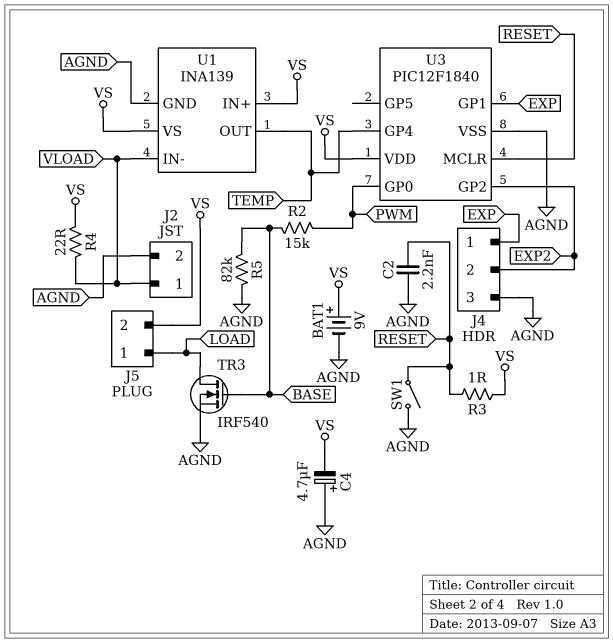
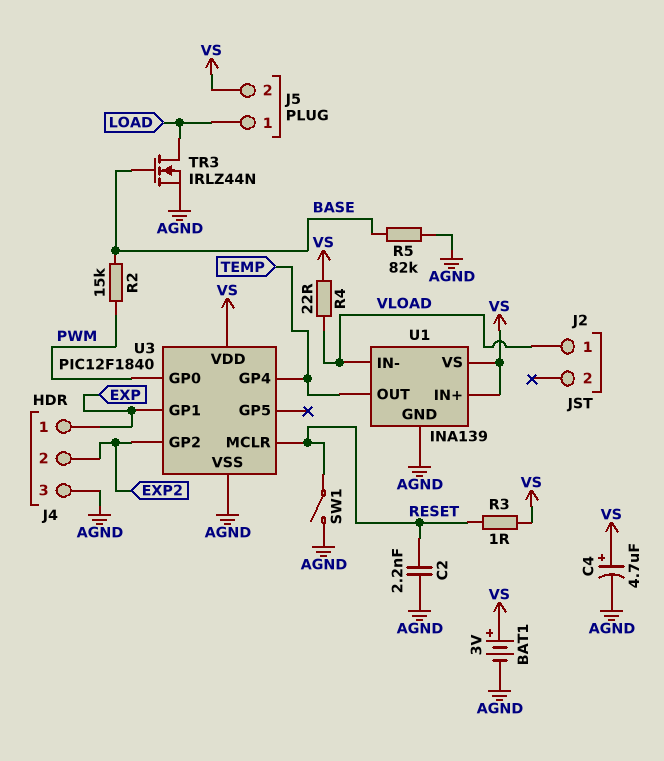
BAT1: 9V (plus VS, minus AGND) -> 3V (plus VS, minus AGND)
C4: 4.7uF (plus AGND, minus VS) -> 4.7uF (plus VS, minus AGND)
J2 pin 2: AGND -> none
TR3: NMOS IRF540 (G BASE, D LOAD, S AGND) -> NMOS IRLZ44N (G BASE, D LOAD, S AGND)

